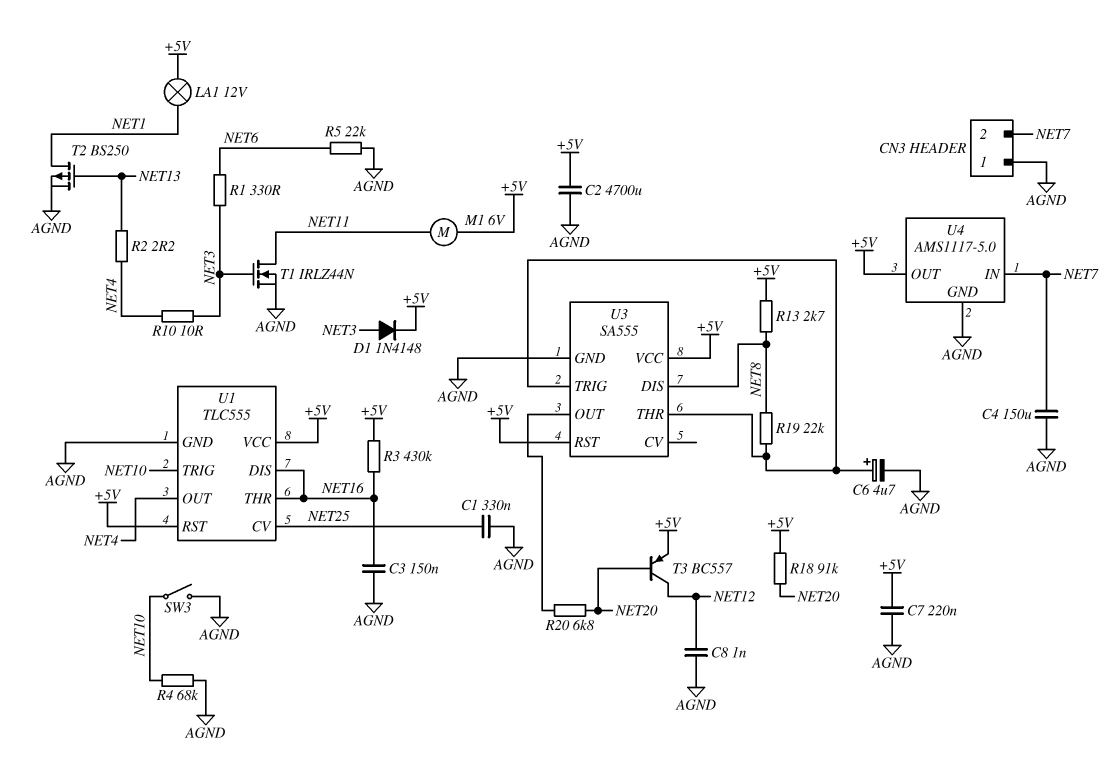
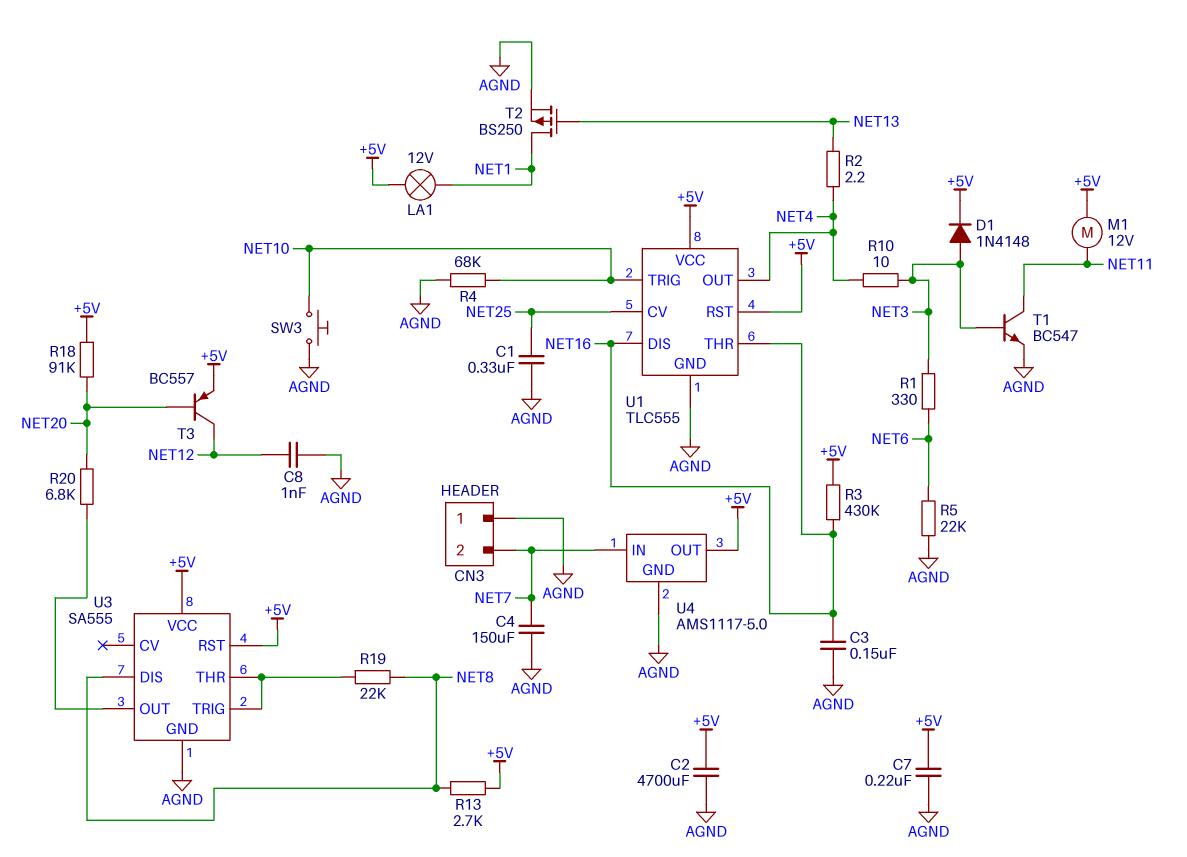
C6: 4.7uF (plus U3/THR, minus AGND) -> none
M1: motor 6V (+5V, NET11) -> motor 12V (+5V, NET11)
SW3: switch (AGND, NET10) -> button (AGND, NET10)
T1: NMOS IRLZ44N (G NET3, D NET11, S AGND) -> NPN BC547 (B NET3, C NET11, E AGND)

